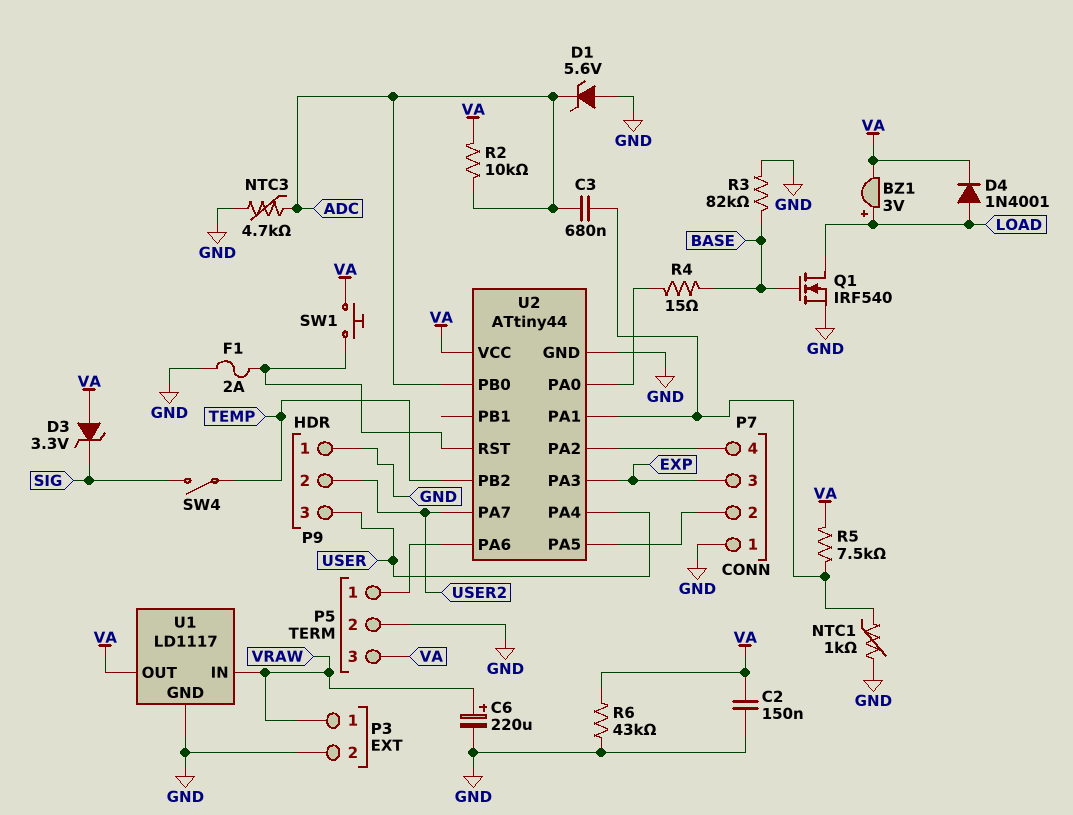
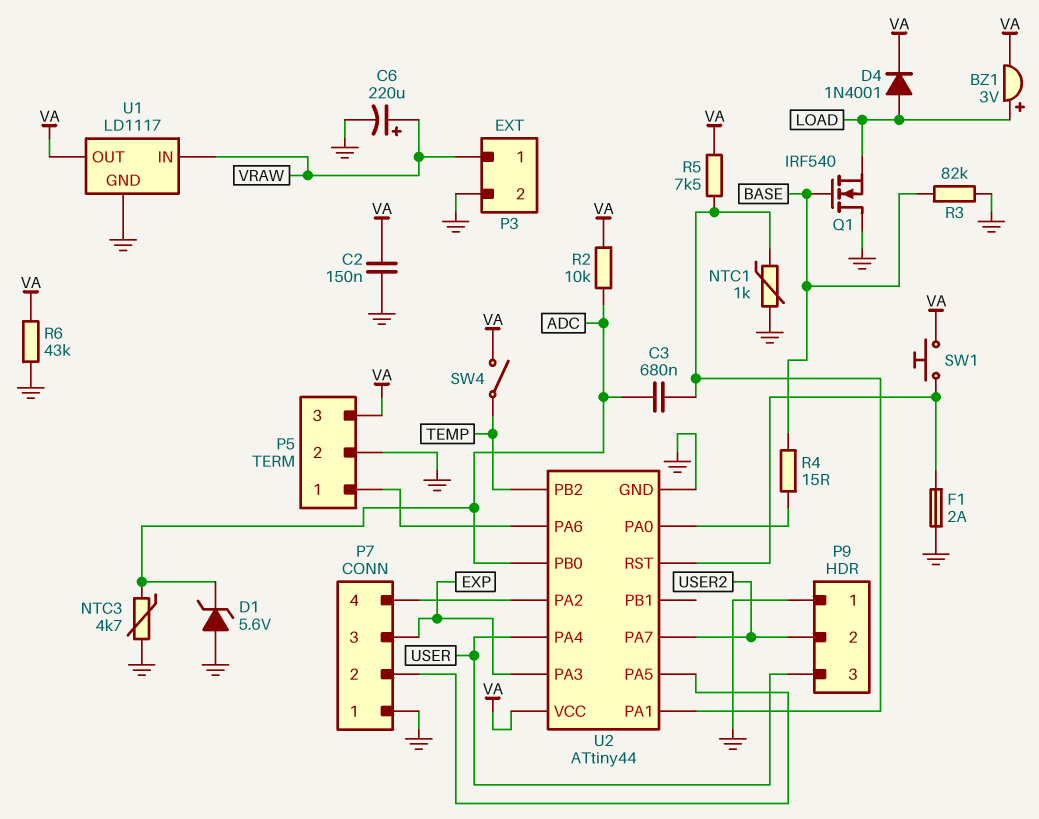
D3: zener 3.3V (A VA, K SIG) -> none
Q1: NMOS IRF540 (G BASE, D LOAD, S GND) -> NMOS IRF540 (G BASE, D GND, S LOAD)
SW4: switch (SIG, TEMP) -> switch (TEMP, VA)

